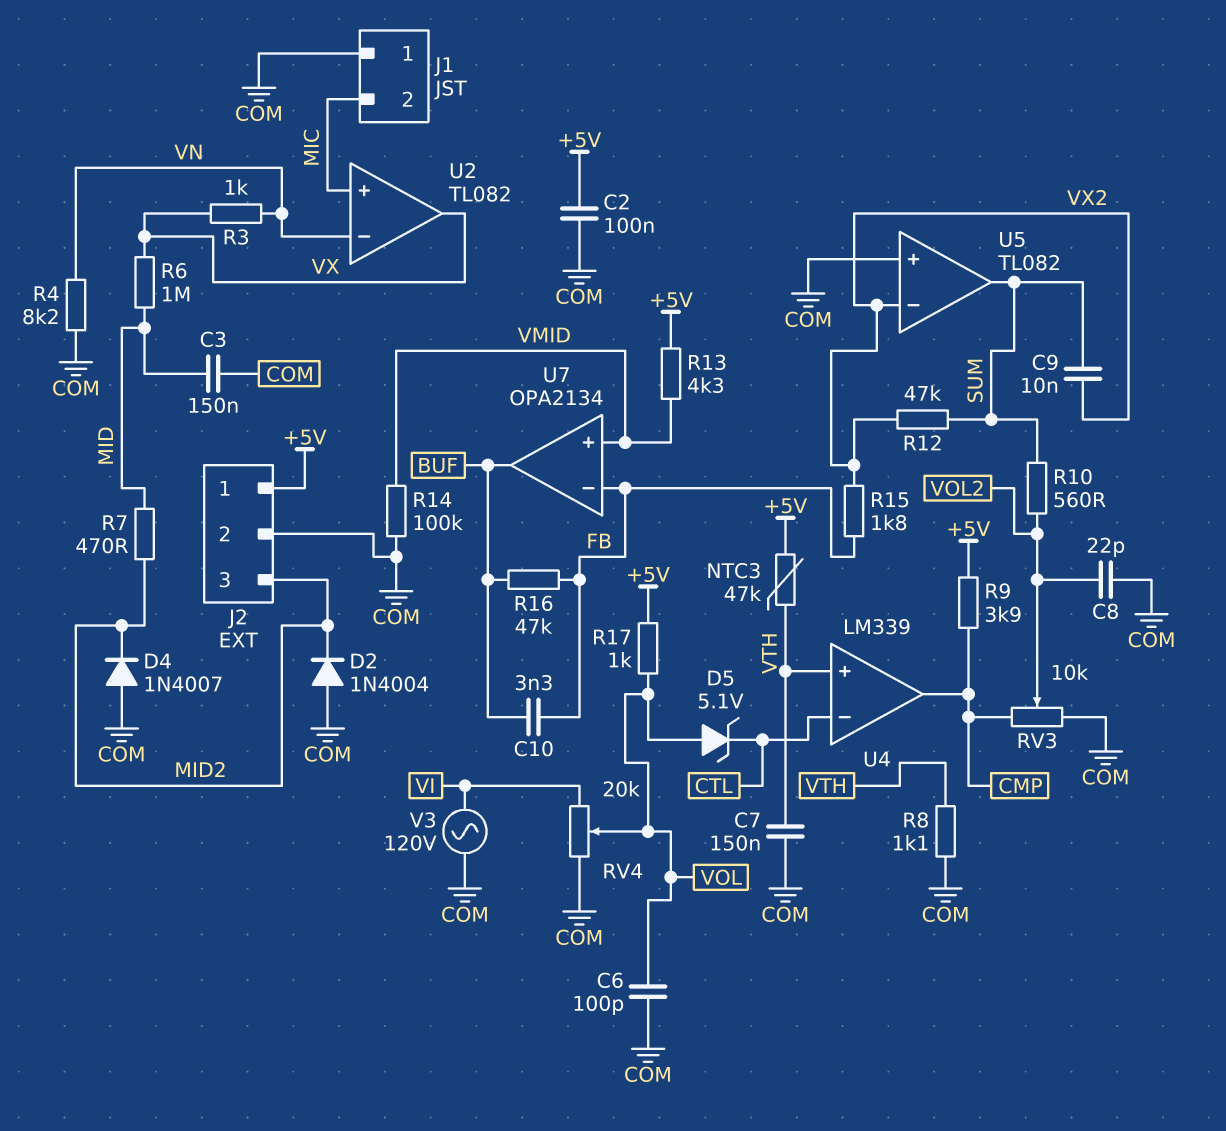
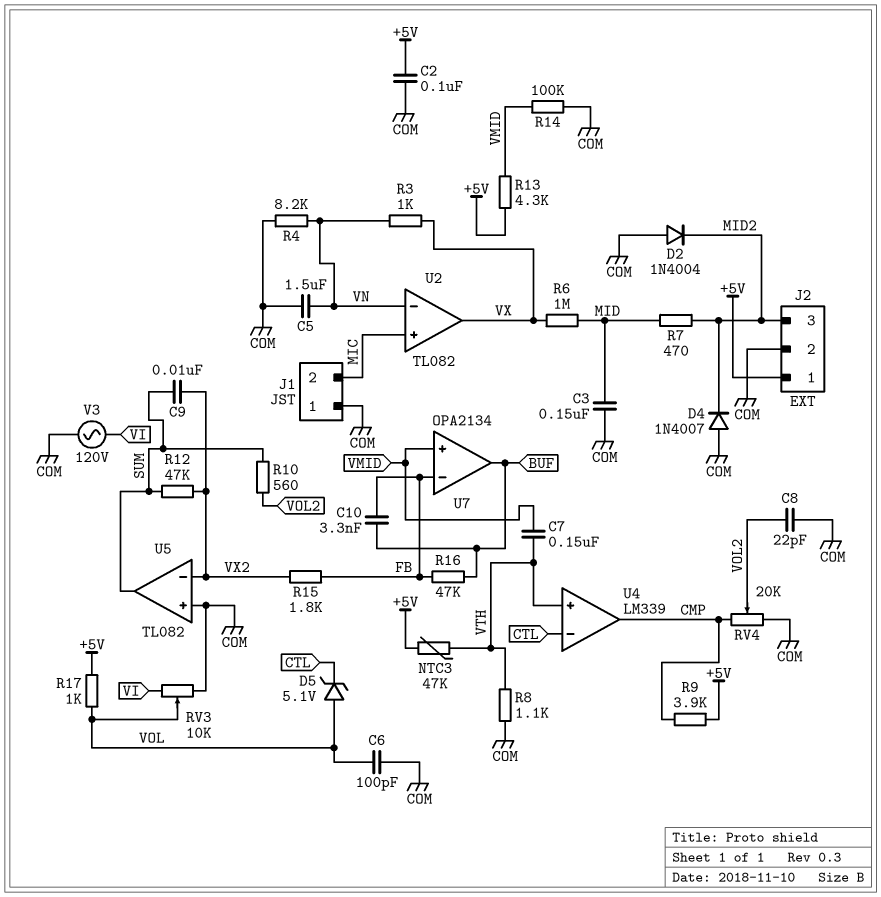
C5: none -> 1.5uF (COM, VN)
C7: 150nF (COM, VTH) -> 150nF (VMID, VTH)
RV3: 10k (CMP, COM, wiper VOL2) -> 10k (COM, VI, wiper VOL)
RV4: 20k (COM, VI, wiper VOL) -> 20k (CMP, COM, wiper VOL2)

